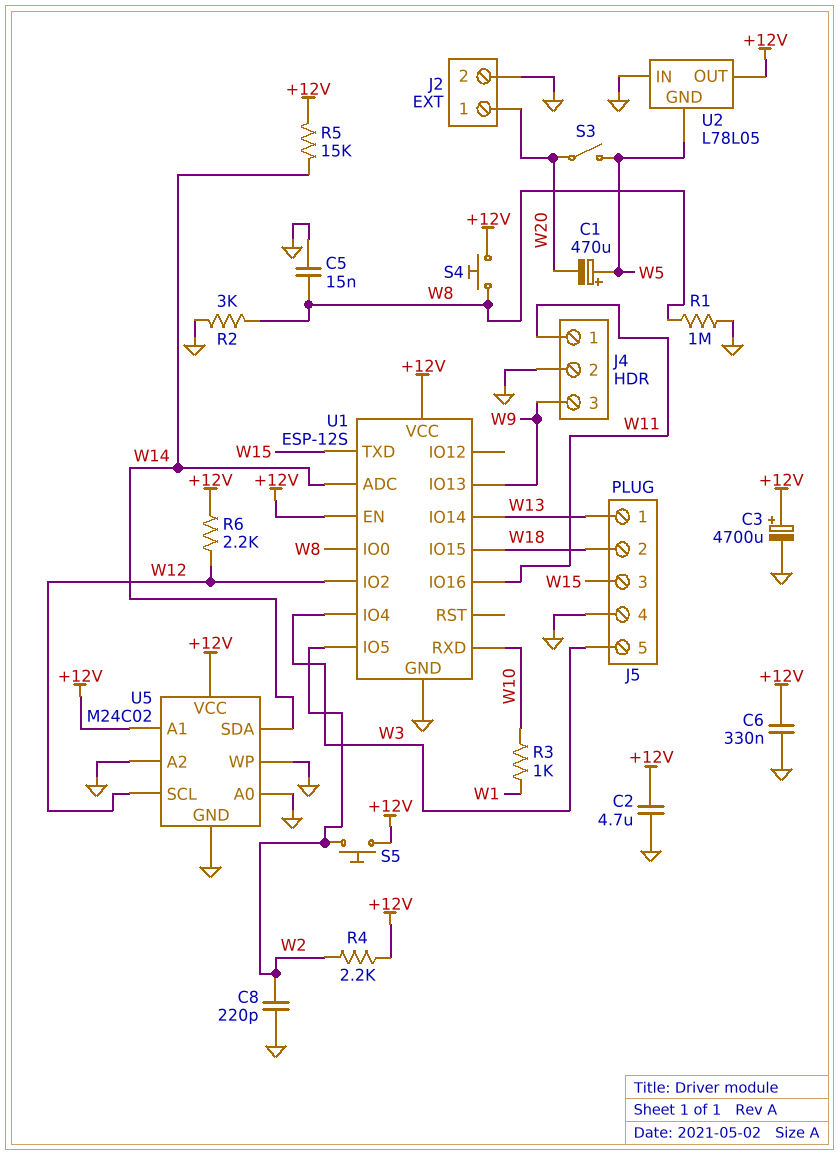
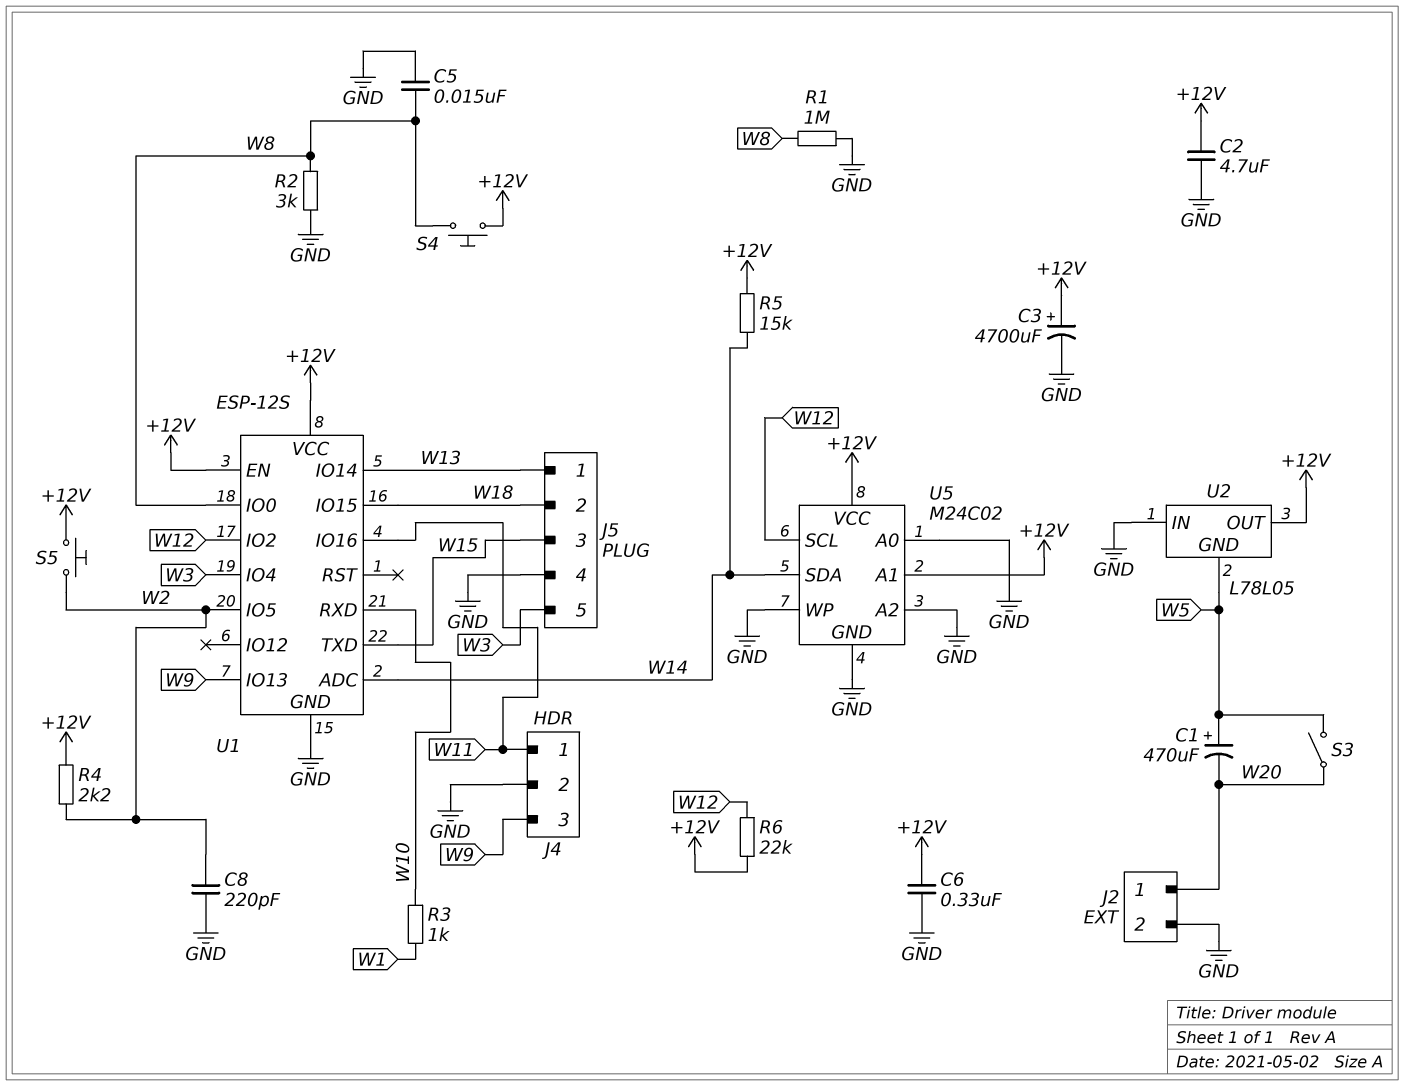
R6: 2.2k (+12V, W12) -> 22k (+12V, W12)

